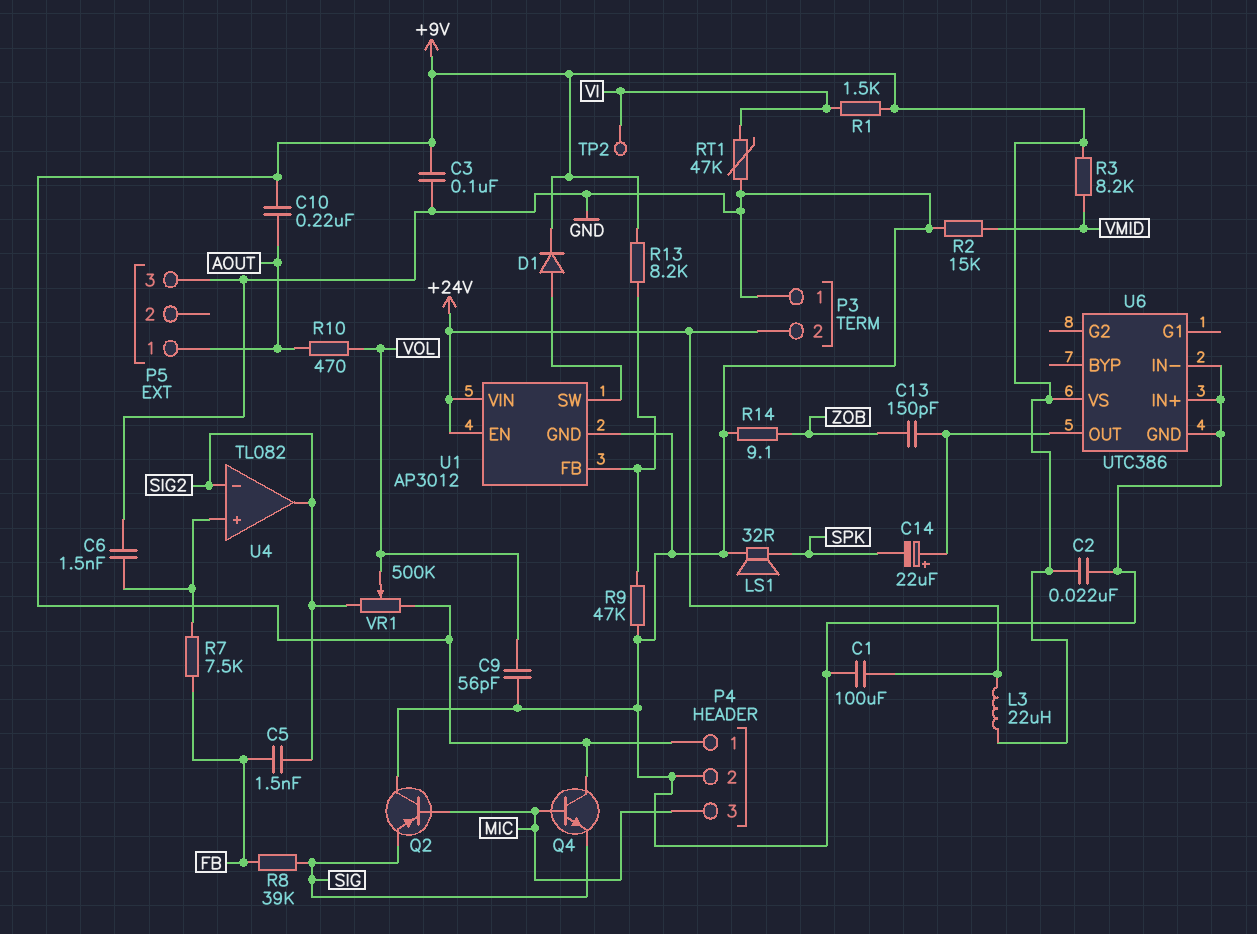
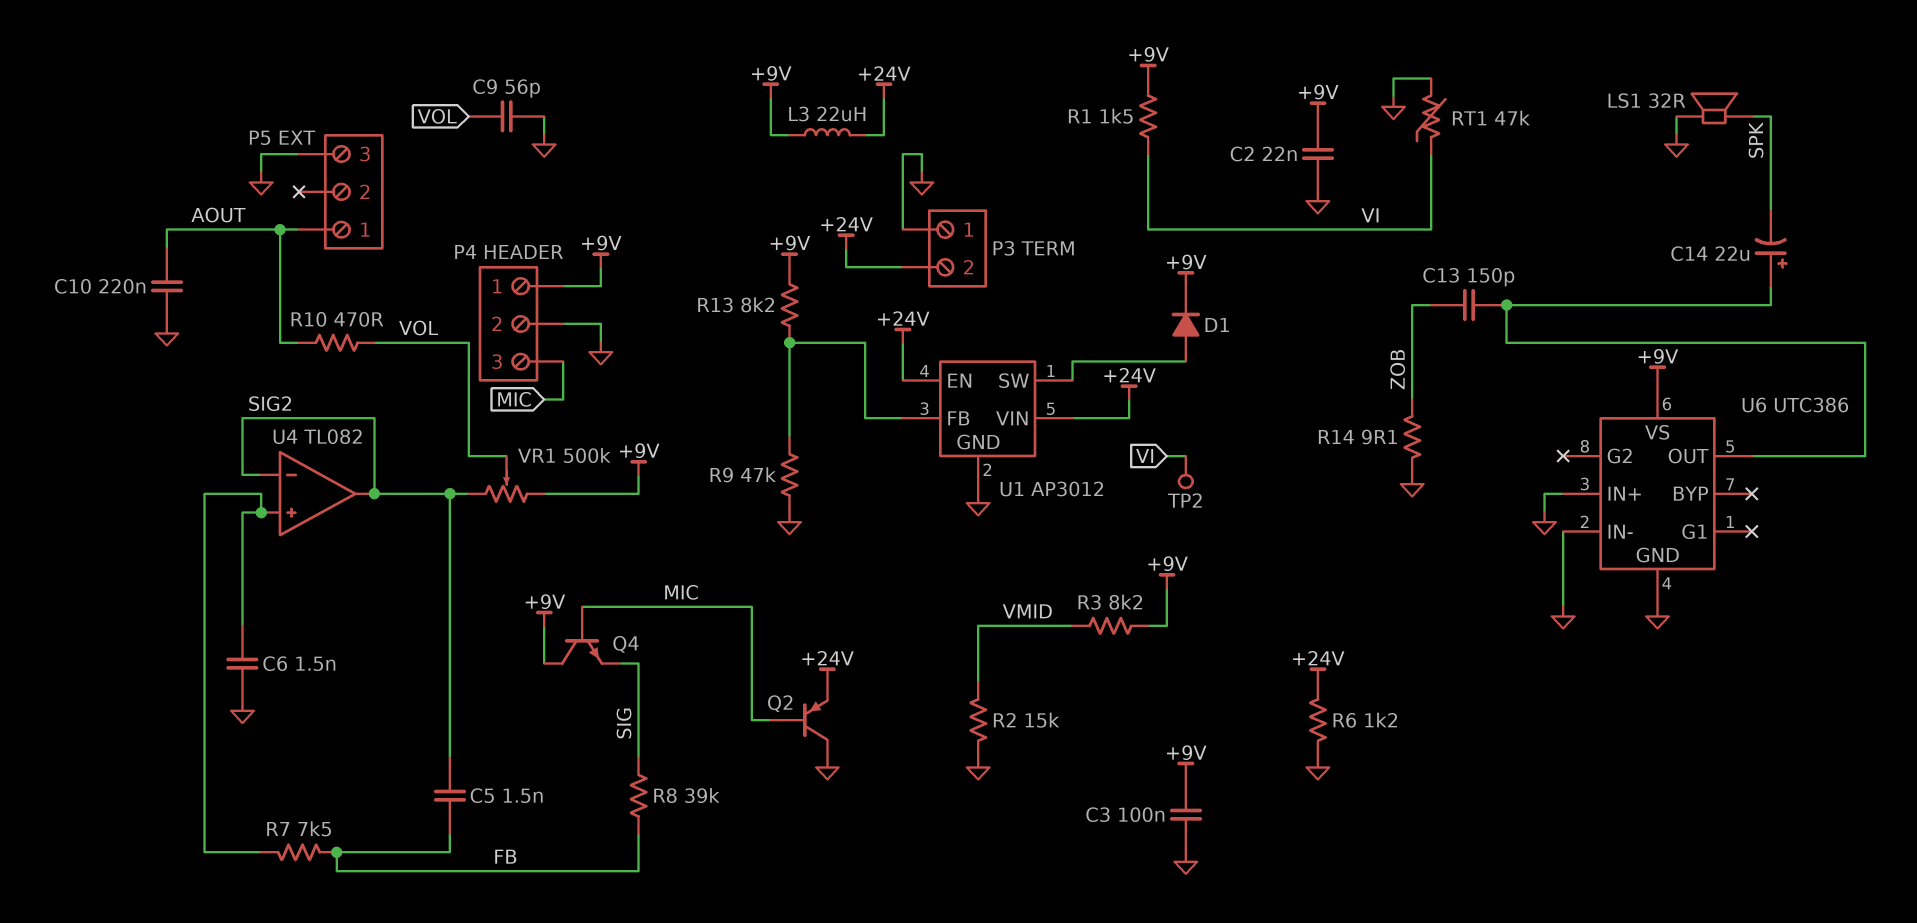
C1: 100uF (+24V, GND) -> none
C10: 220nF (+9V, AOUT) -> 220nF (AOUT, GND)
Q2: PNP (B MIC, C GND, E SIG) -> PNP (B MIC, C GND, E +24V)
R6: none -> 1.2k (+24V, GND)

